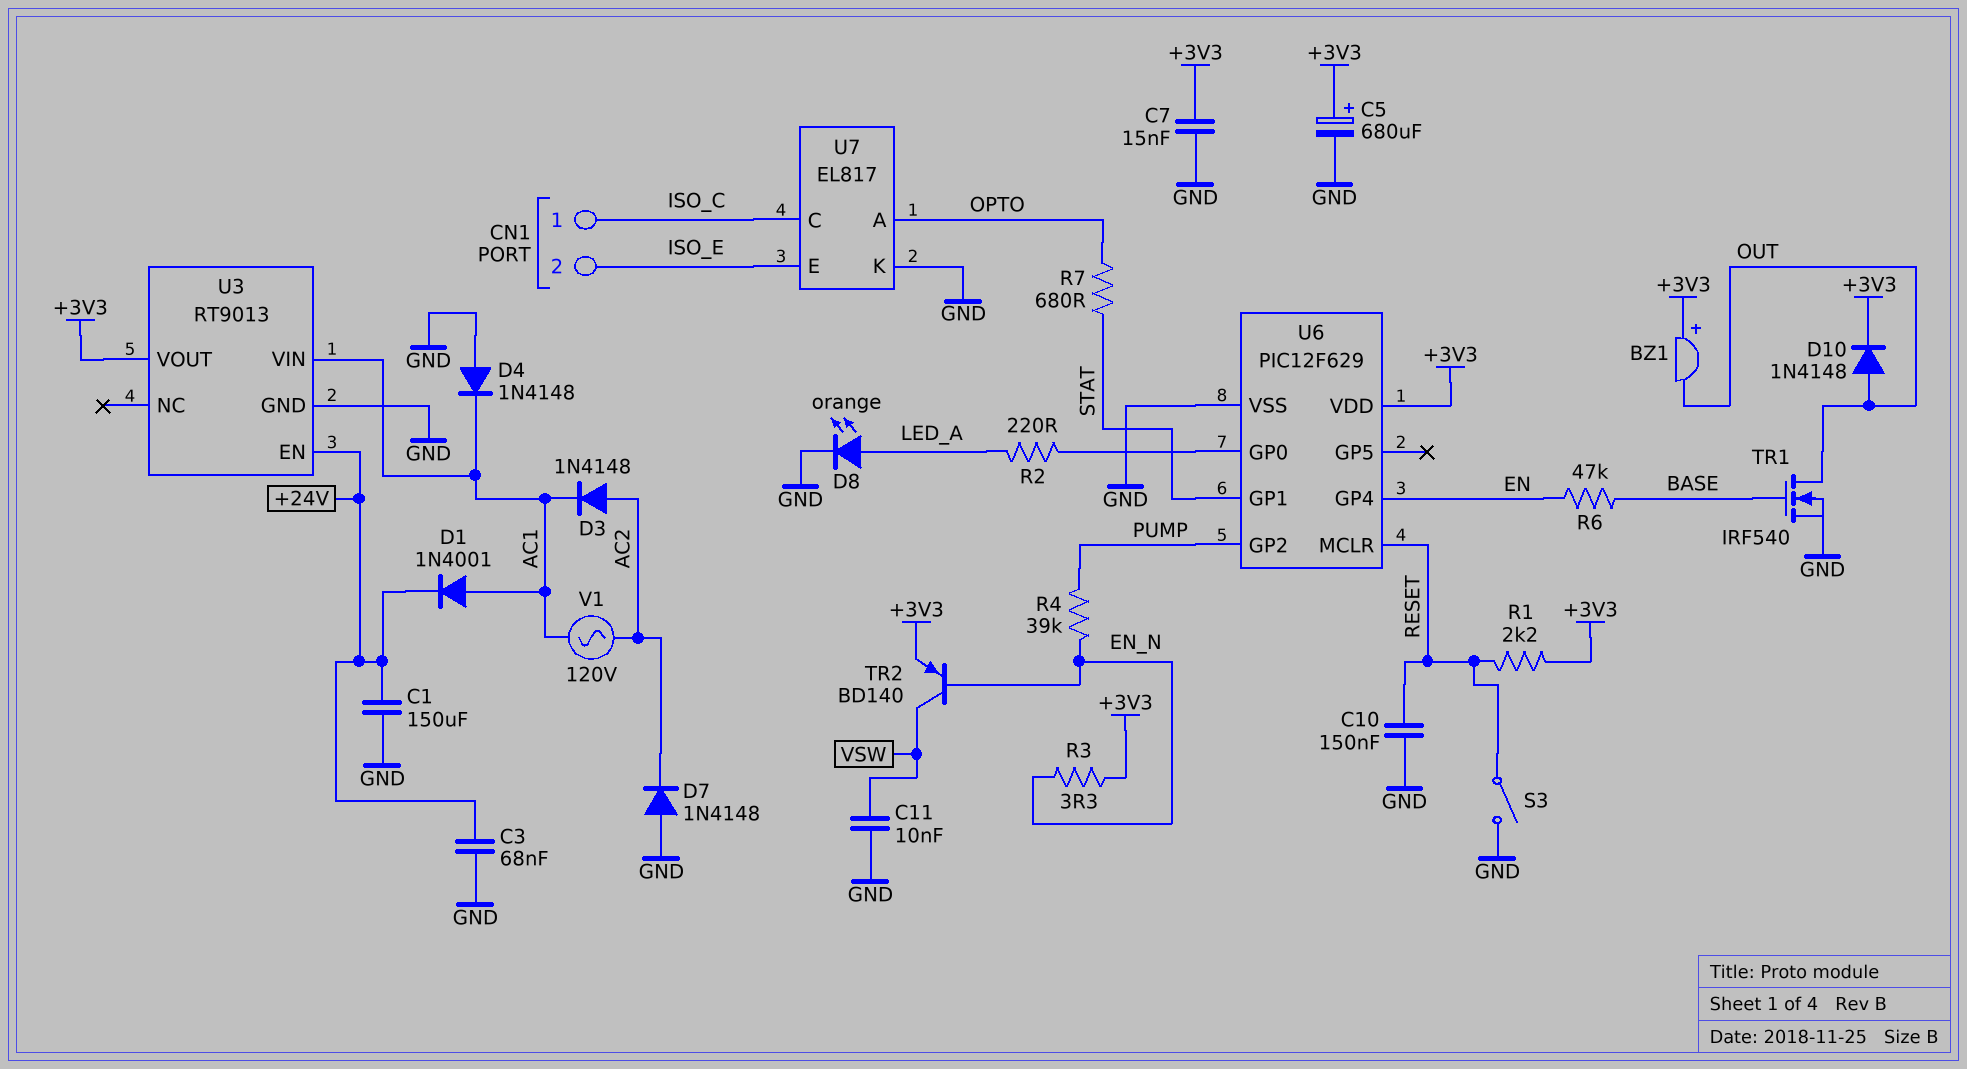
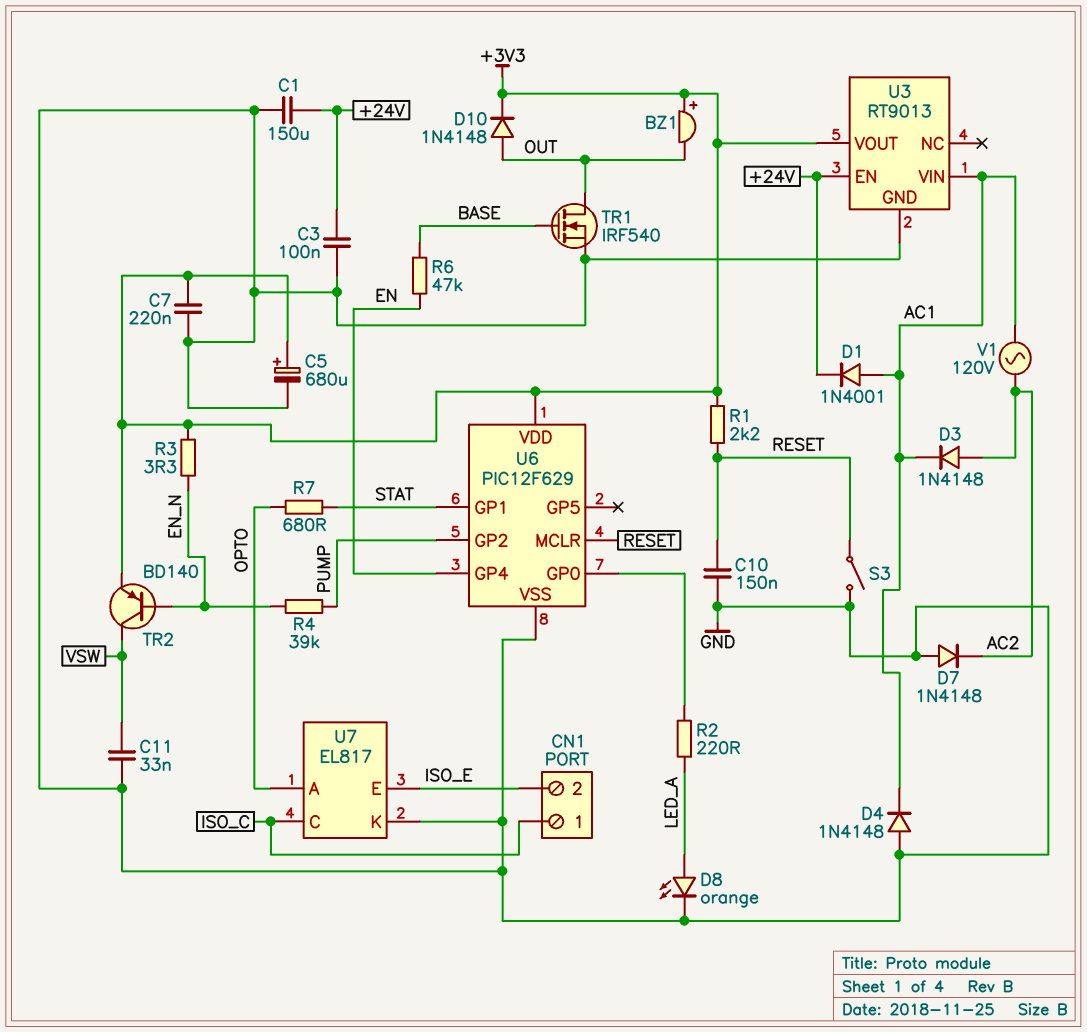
C3: 68nF (+24V, GND) -> 100nF (+24V, GND)
C7: 15nF (+3V3, GND) -> 220nF (+3V3, GND)
C11: 10nF (GND, VSW) -> 33nF (GND, VSW)

